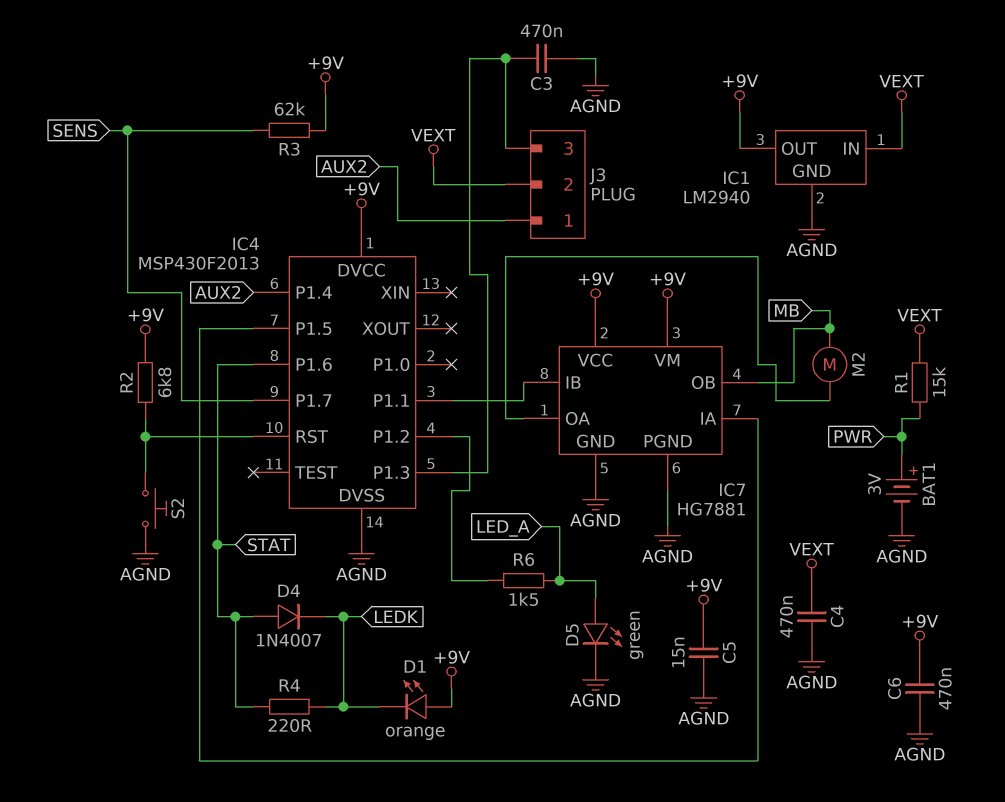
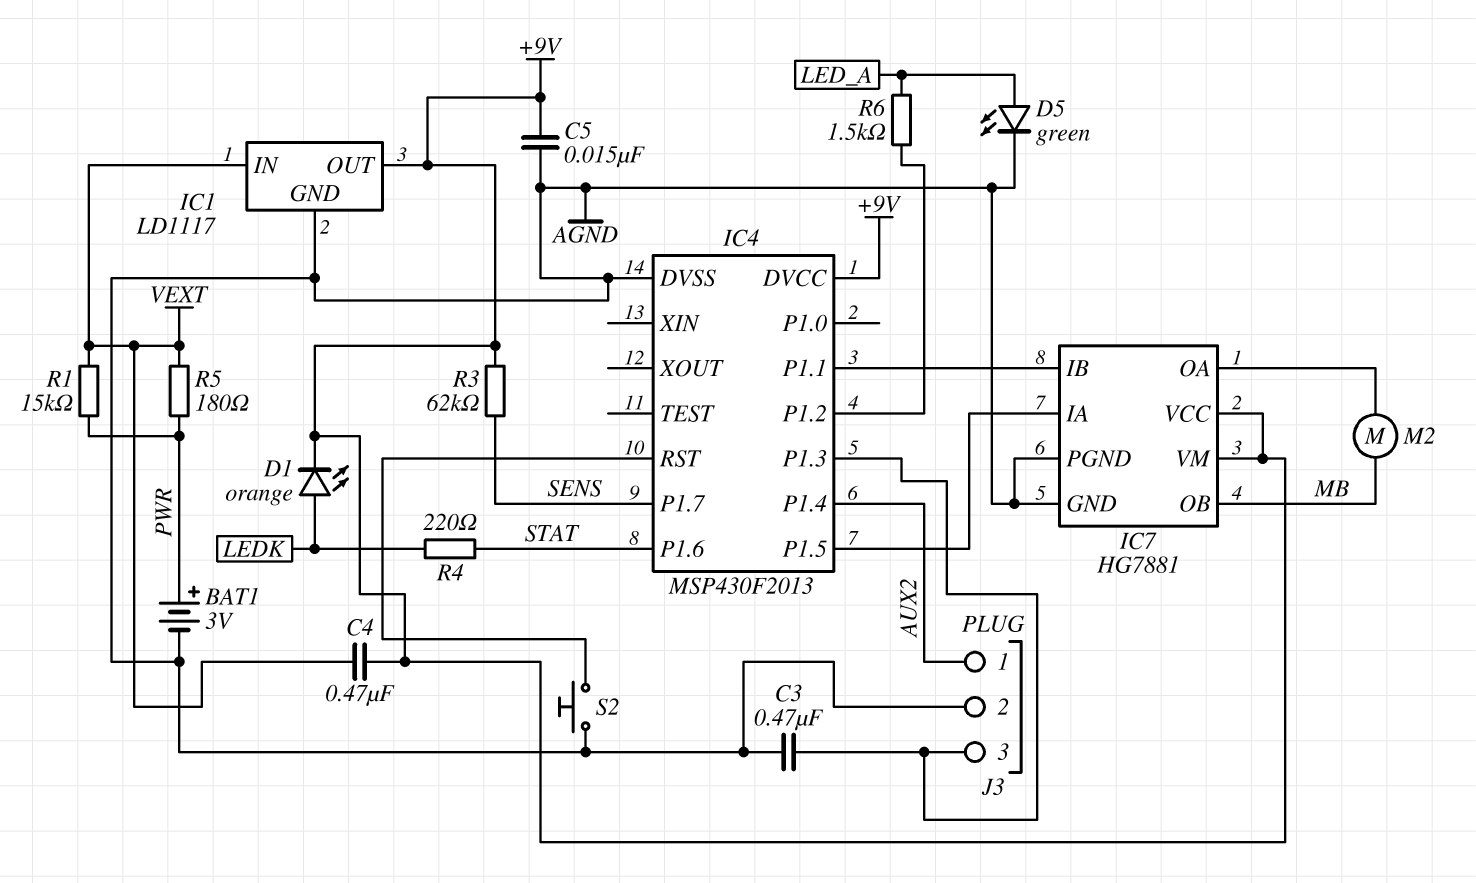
C4: 470nF (AGND, VEXT) -> 470nF (+9V, VEXT)
C6: 470nF (+9V, AGND) -> none
D1: LED orange (A +9V, K LEDK) -> LED orange (A LEDK, K +9V)
D4: diode 1N4007 (A STAT, K LEDK) -> none
IC1: LM2940 -> LD1117
J3 pin 2: VEXT -> AGND
R2: 6.8k (+9V, IC4/RST) -> none
R5: none -> 180 (PWR, VEXT)

